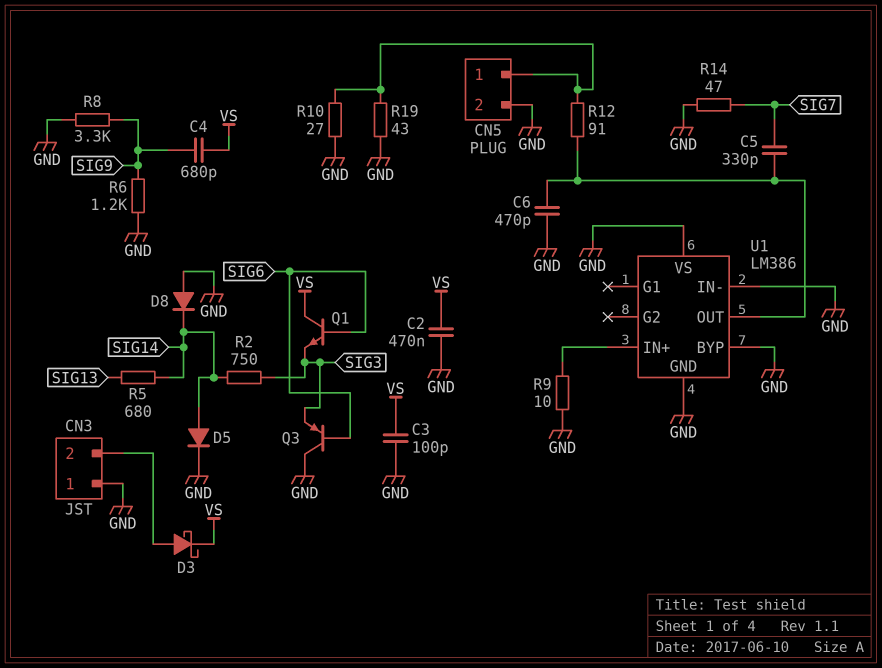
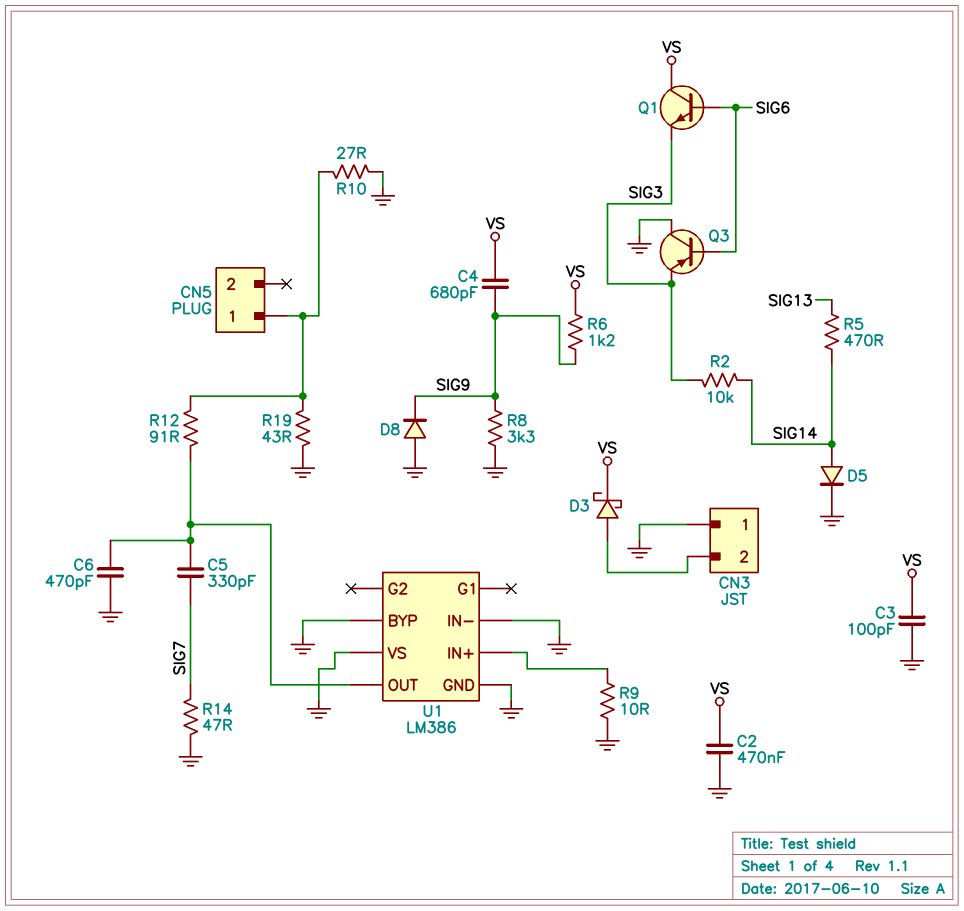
CN5 pin 2: GND -> none
D8: diode (A GND, K SIG14) -> diode (A GND, K SIG9)
R2: 750 (SIG3, SIG14) -> 10k (SIG3, SIG14)
R5: 680 (SIG13, SIG14) -> 470 (SIG13, SIG14)
R6: 1.2k (GND, SIG9) -> 1.2k (SIG9, VS)

